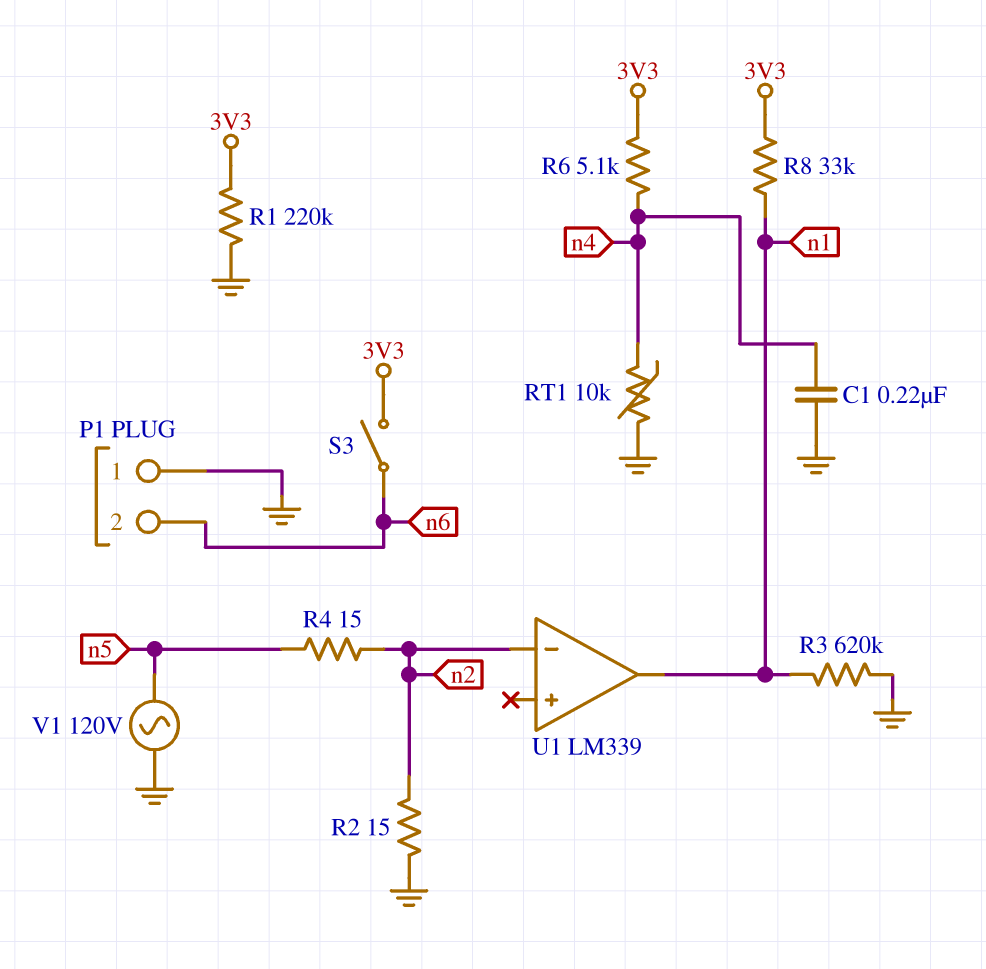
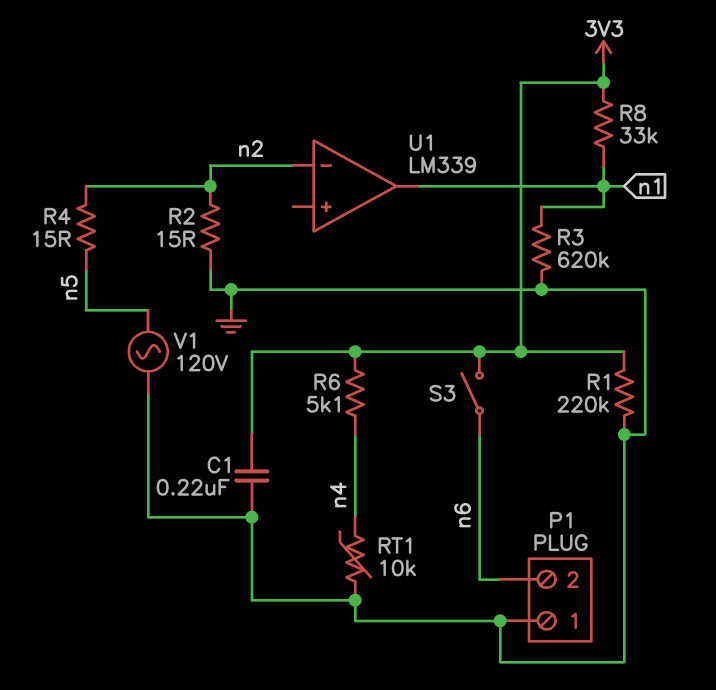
C1: 220nF (GND, n4) -> 220nF (3V3, GND)

